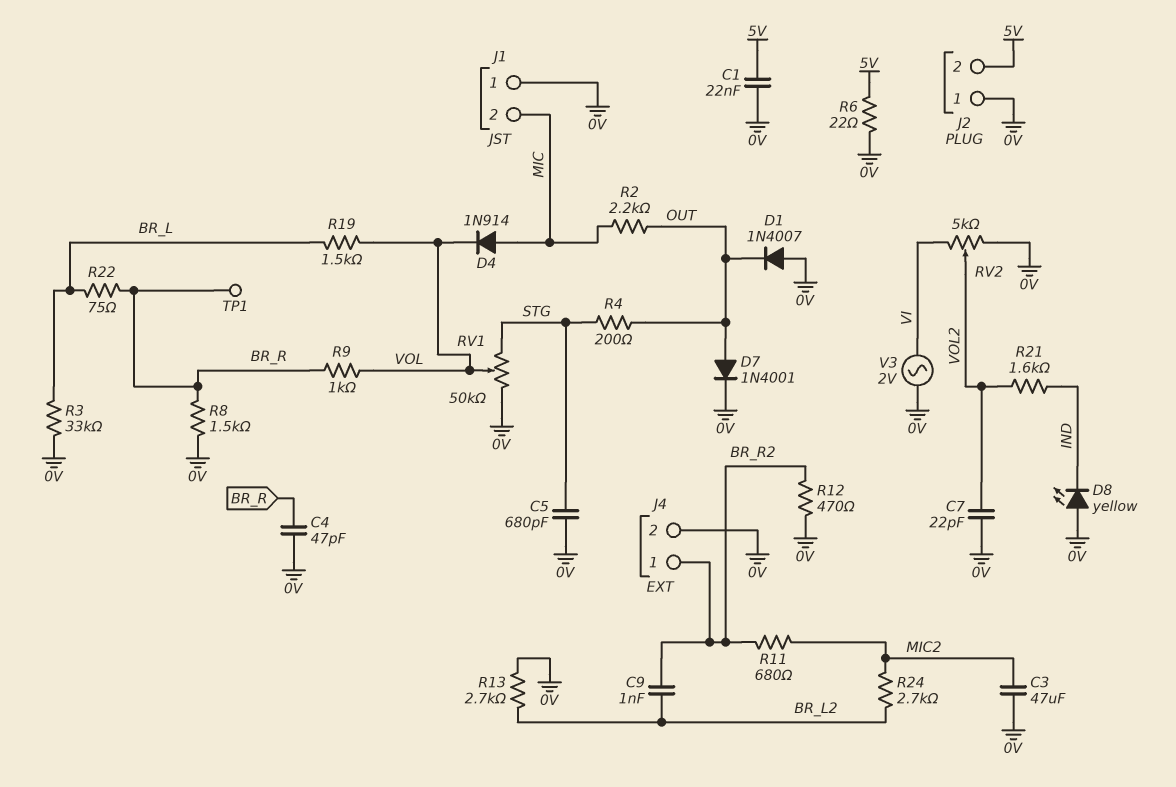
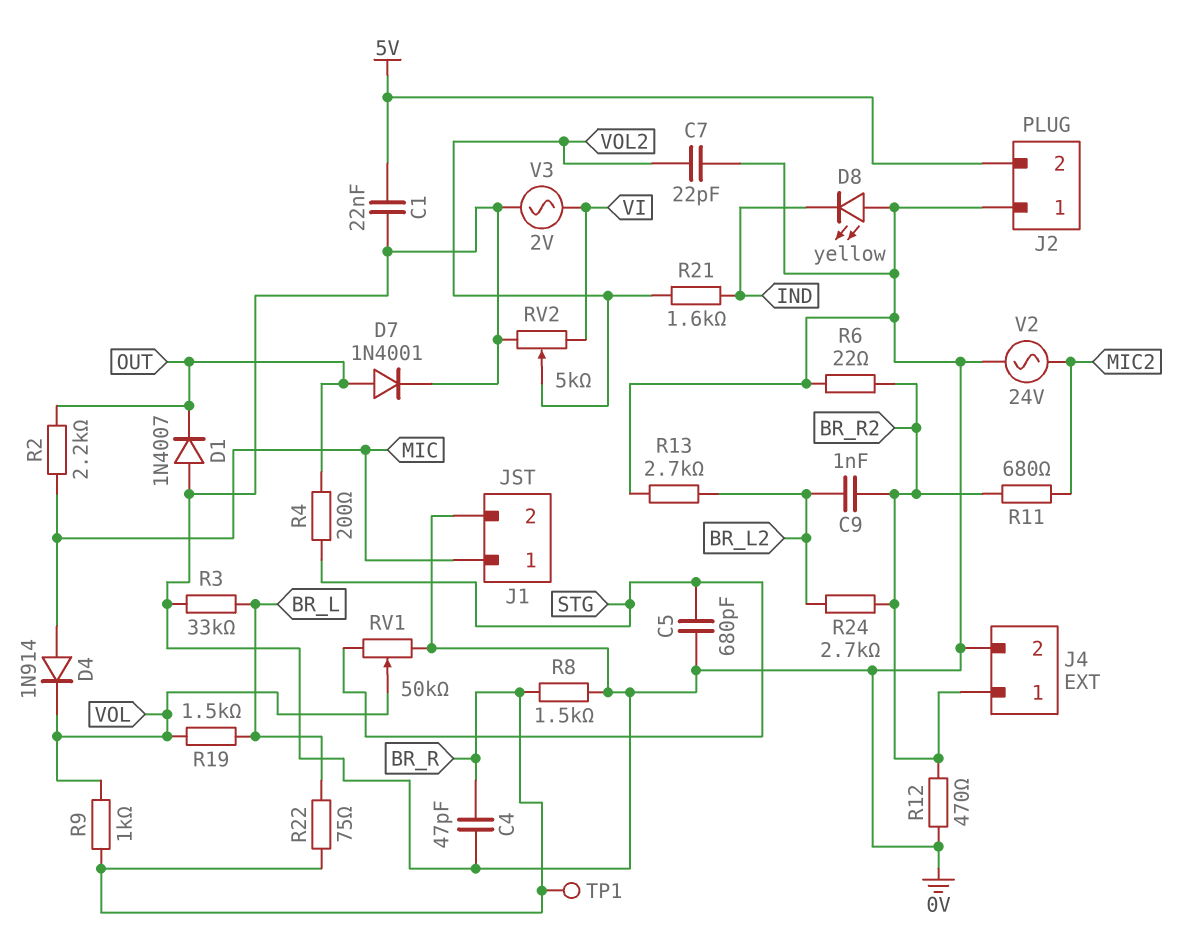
C3: 47uF (0V, MIC2) -> none
J1 pin 1: 0V -> MIC
J1 pin 2: MIC -> 0V
R6: 22 (0V, 5V) -> 22 (0V, BR_R2)
R24: 2.7k (BR_L2, MIC2) -> 2.7k (BR_L2, BR_R2)
V2: none -> AC 24V (0V, MIC2)

